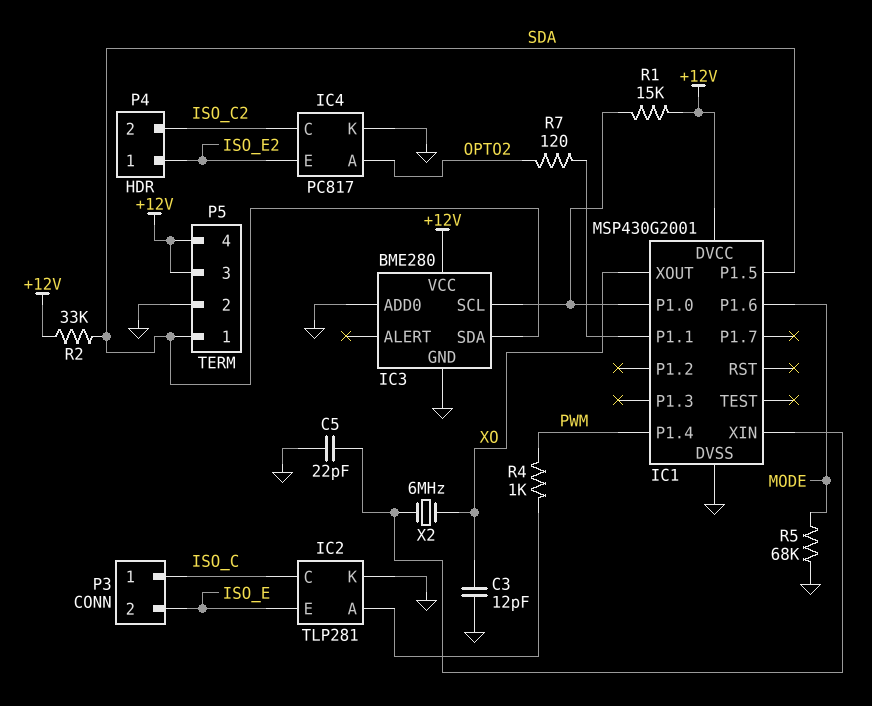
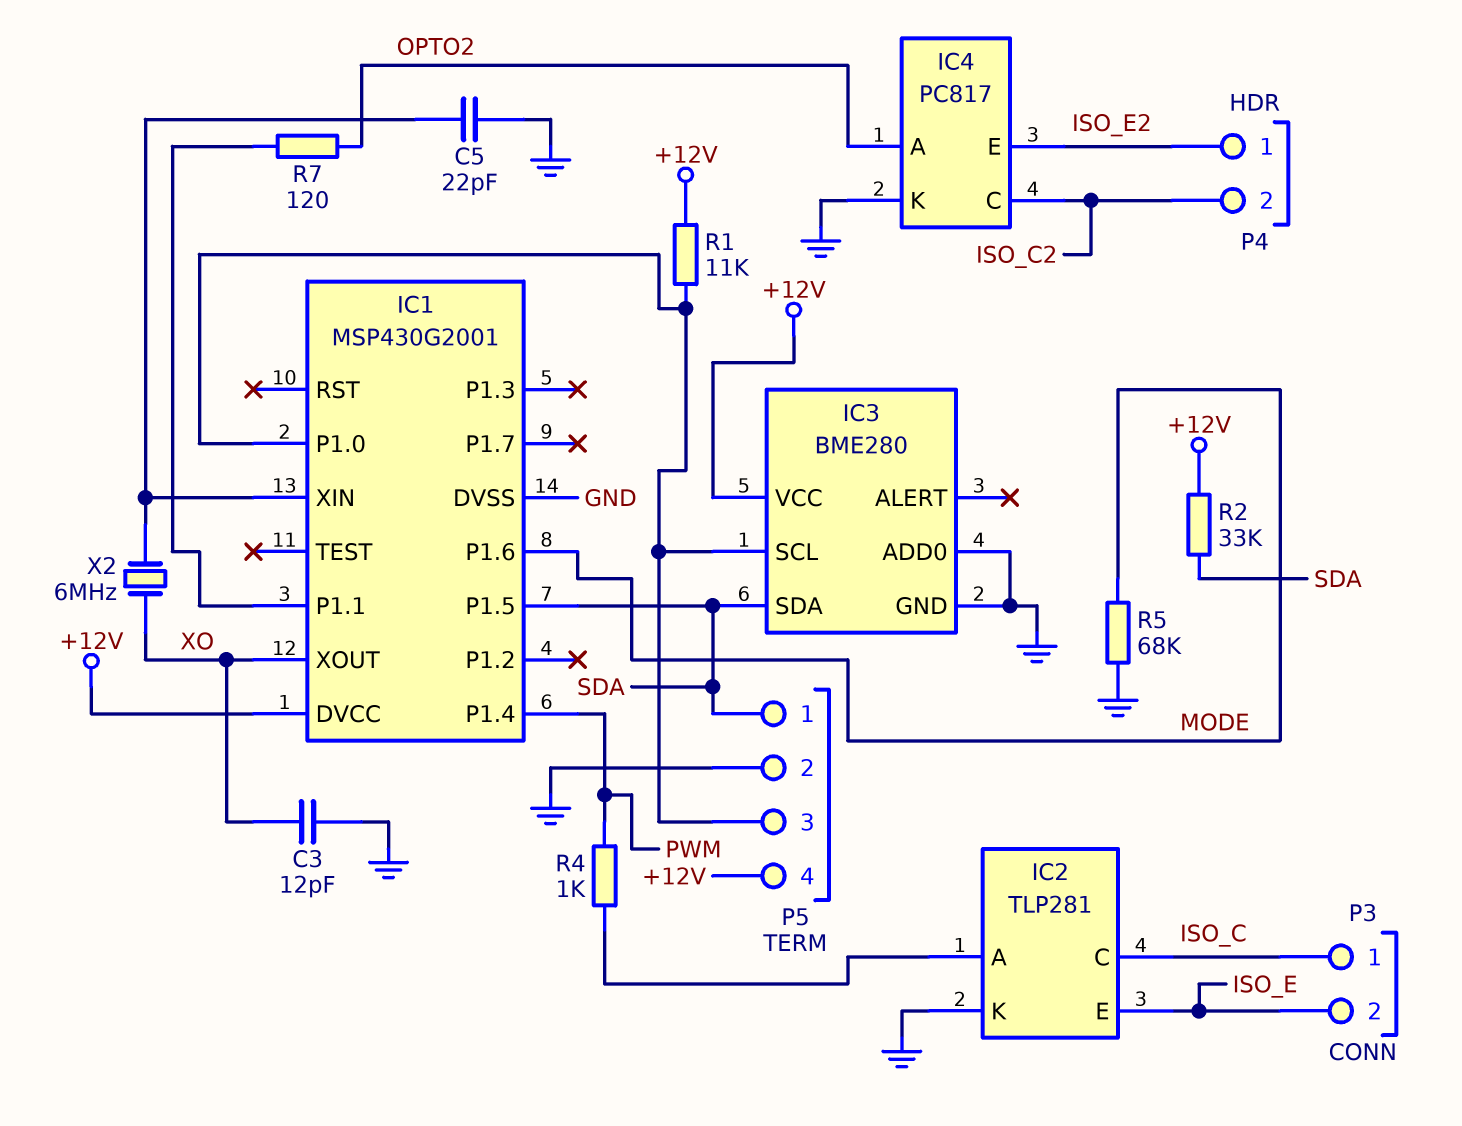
P5 pin 3: +12V -> IC1/P1.0
R1: 15k (+12V, IC1/P1.0) -> 11k (+12V, IC1/P1.0)

